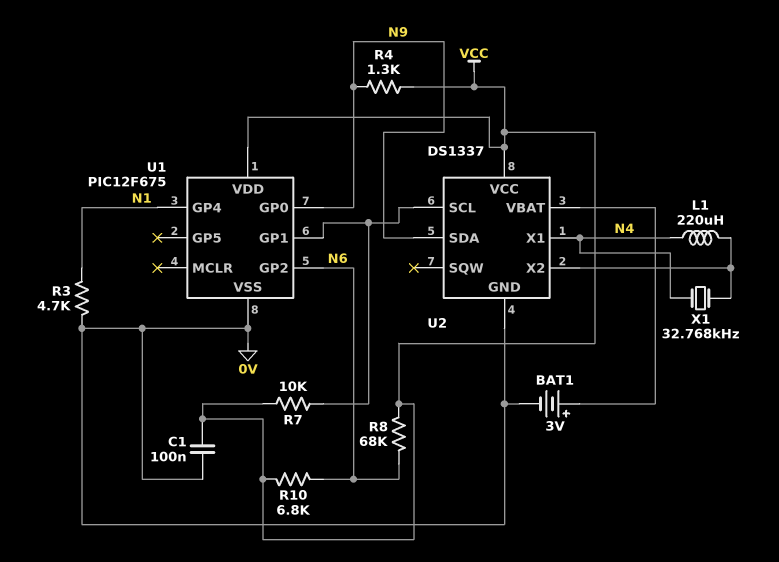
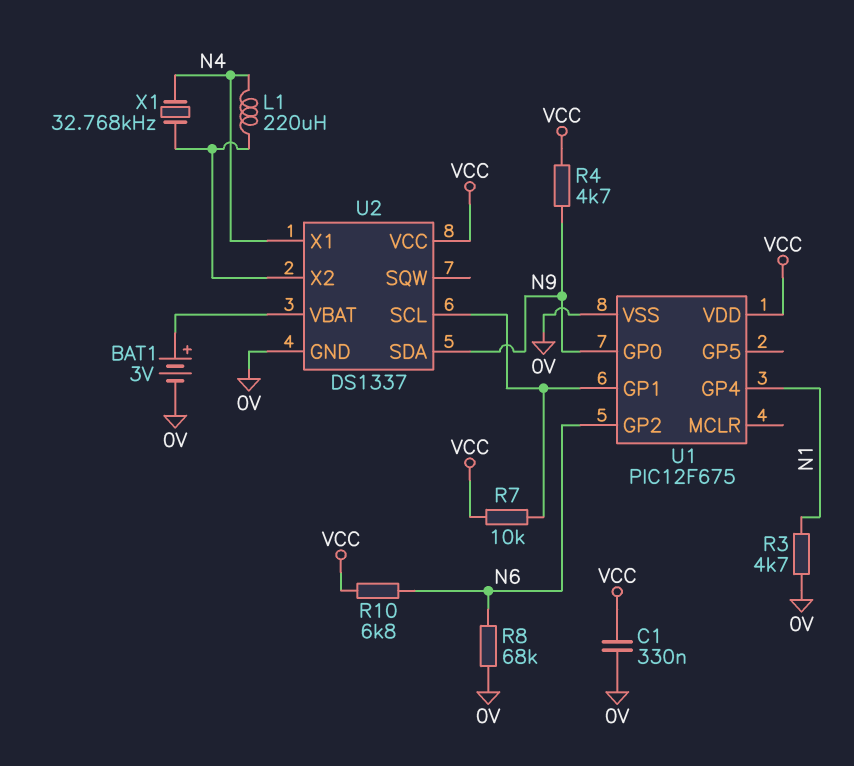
C1: 100nF (0V, VCC) -> 330nF (0V, VCC)
R4: 1.3k (N9, VCC) -> 4.7k (N9, VCC)
R8: 68k (N6, VCC) -> 68k (0V, N6)

